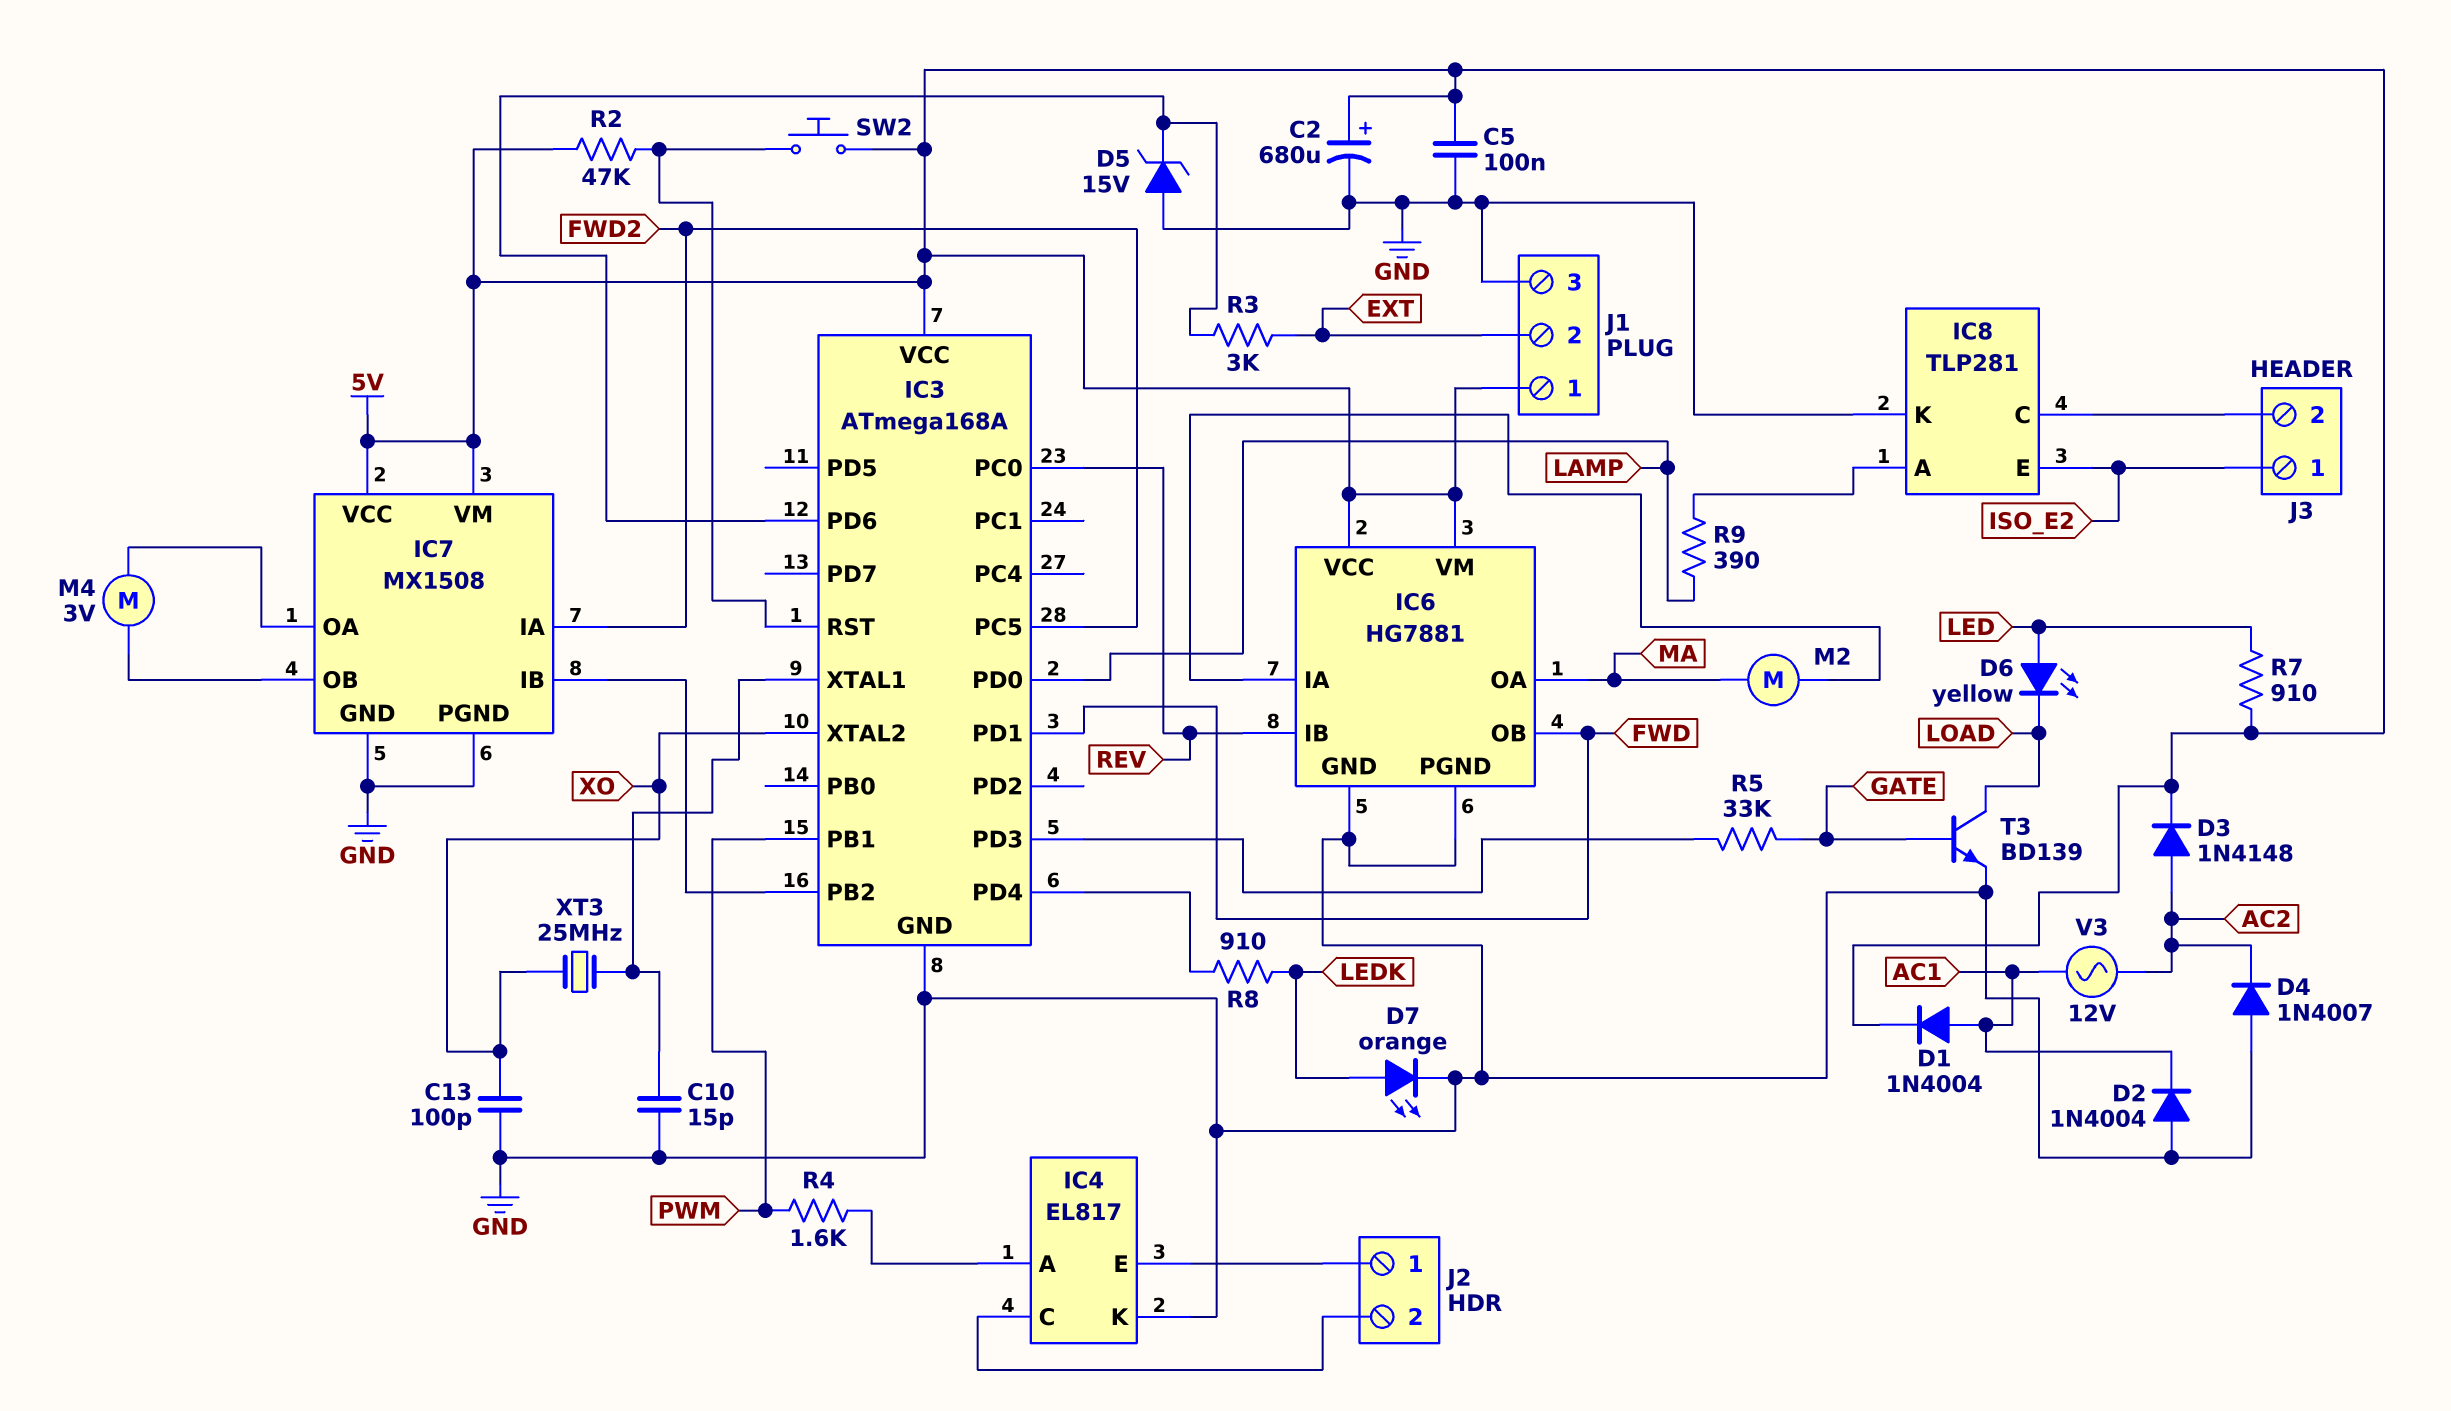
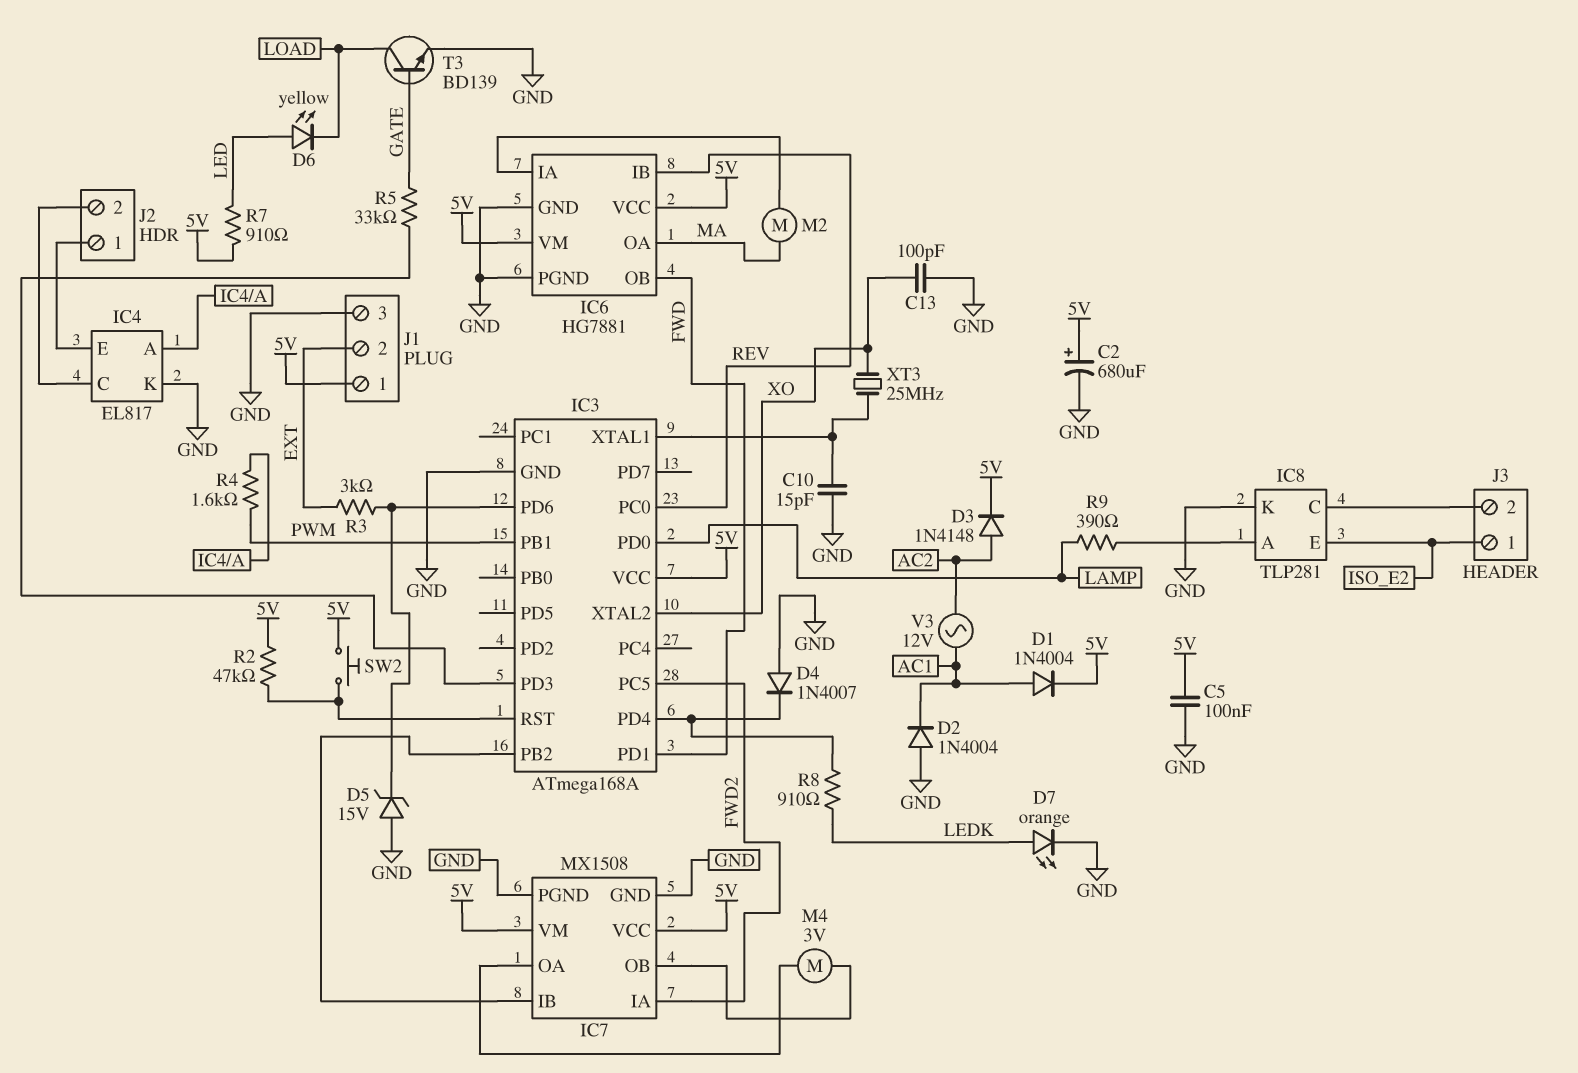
D4: diode 1N4007 (A GND, K AC2) -> diode 1N4007 (A GND, K IC3/PD4)

